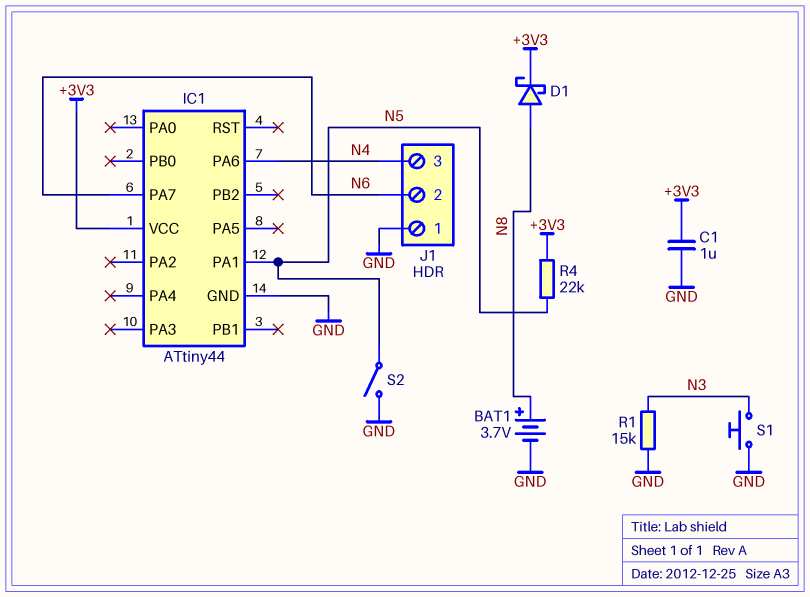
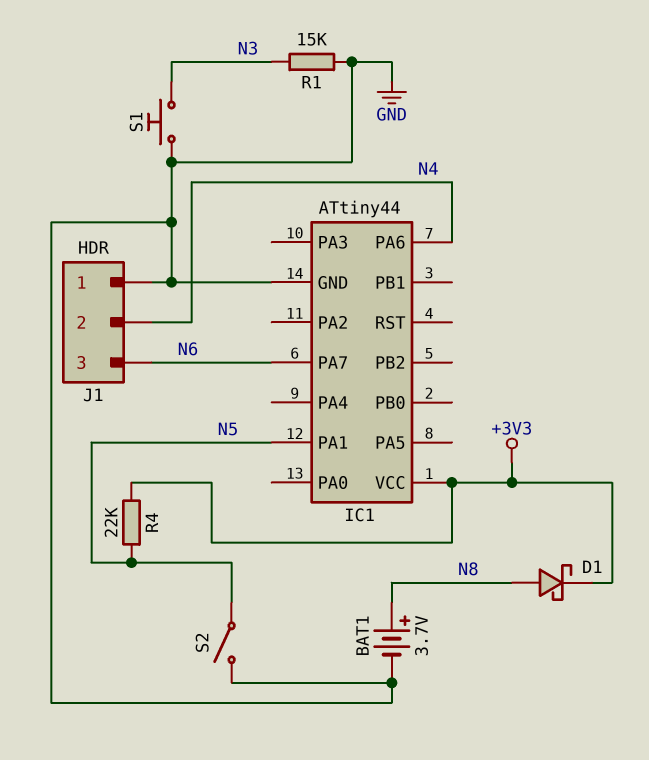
C1: 1uF (+3V3, GND) -> none
J1 pin 2: N6 -> N4
J1 pin 3: N4 -> N6

